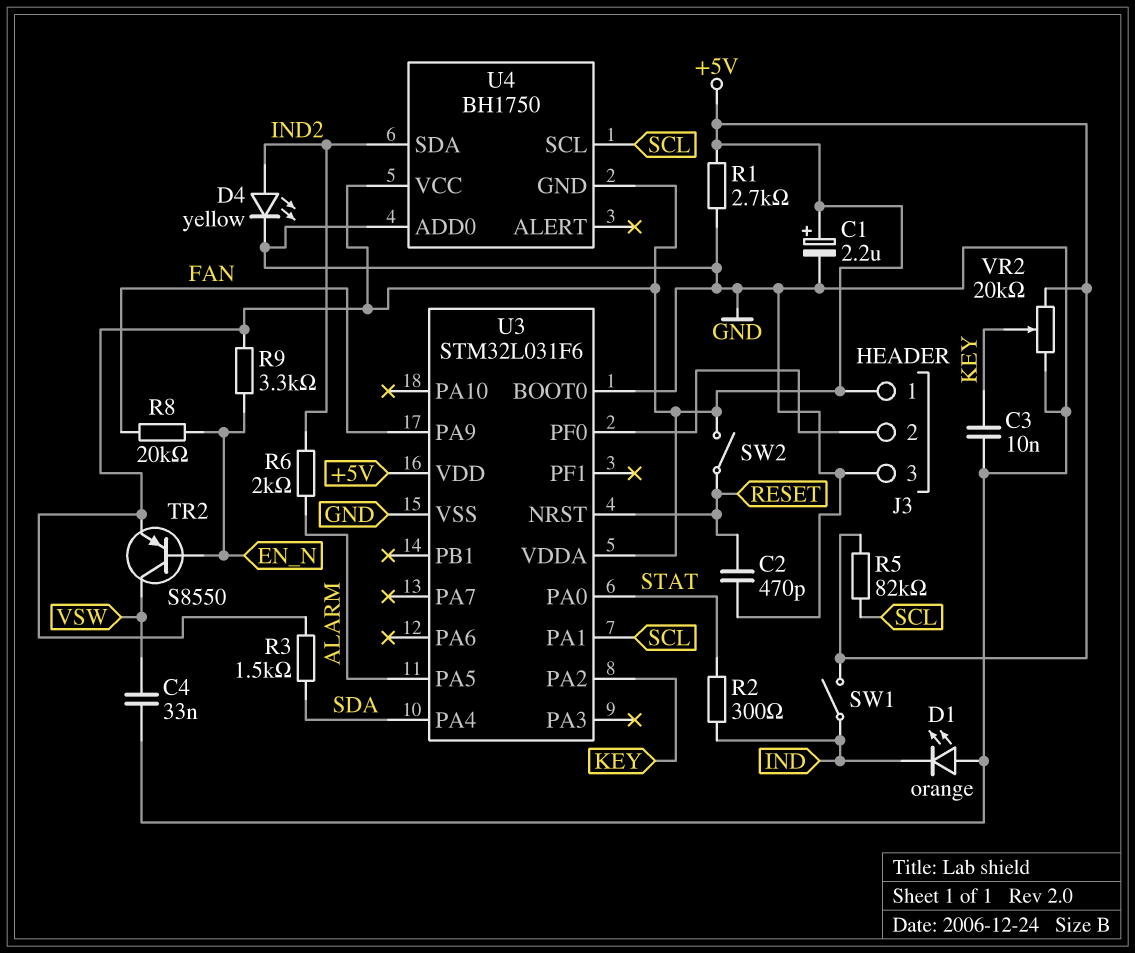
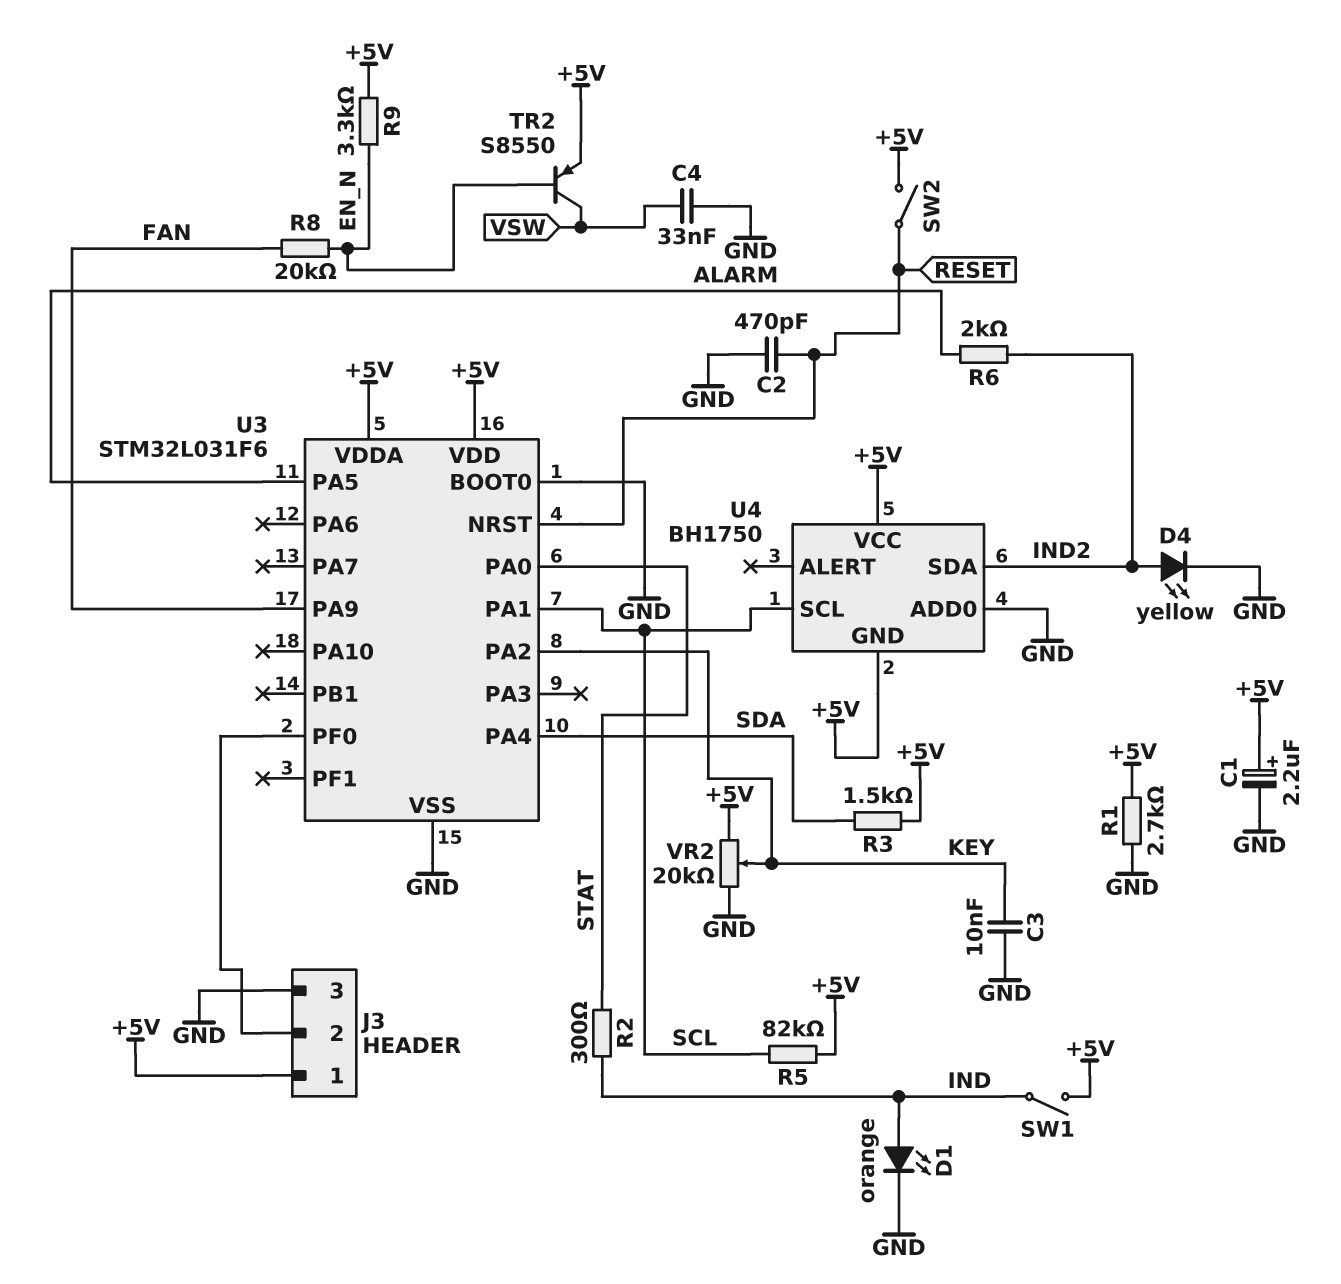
D1: LED orange (A GND, K IND) -> LED orange (A IND, K GND)

